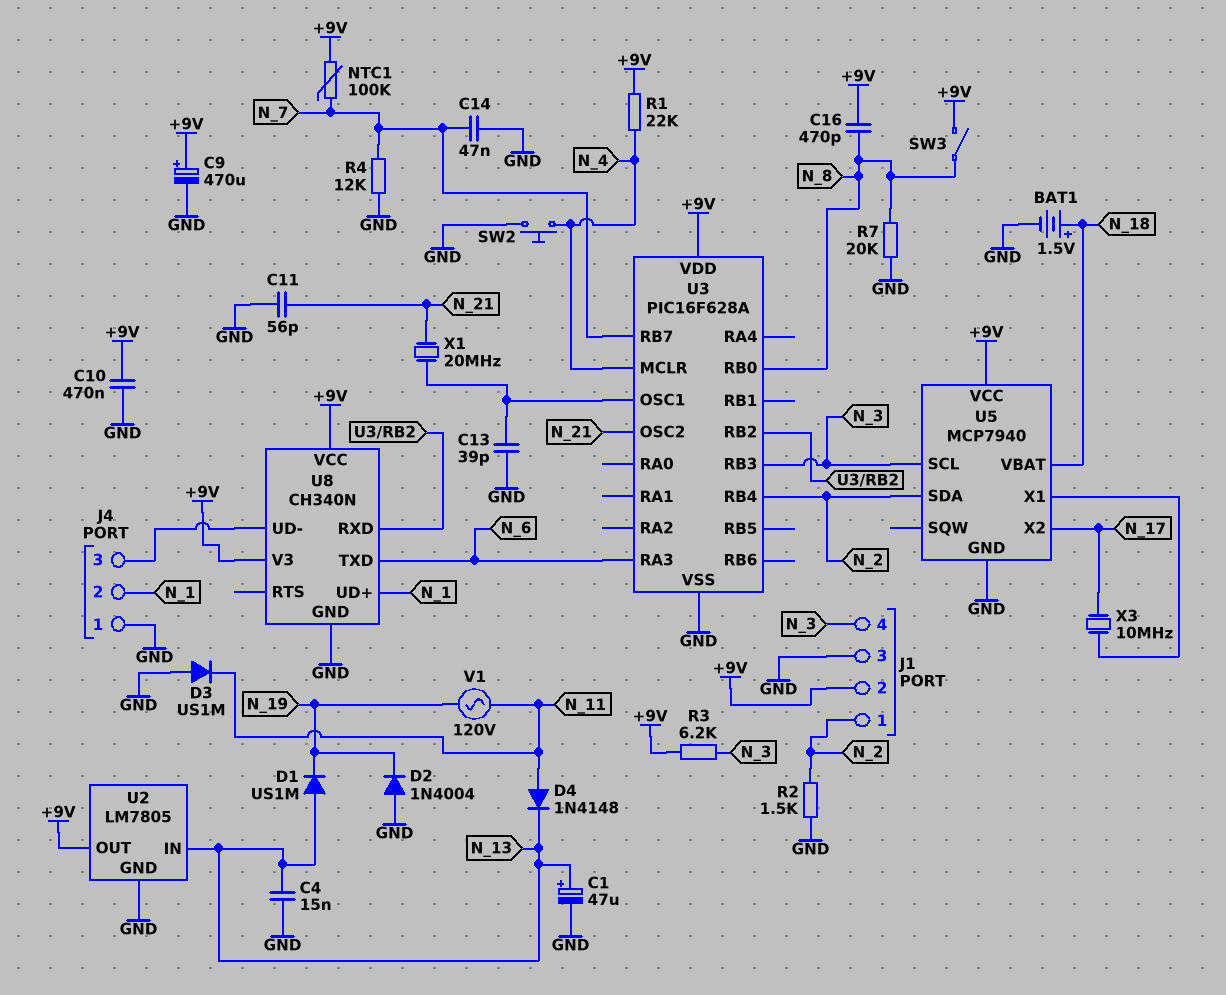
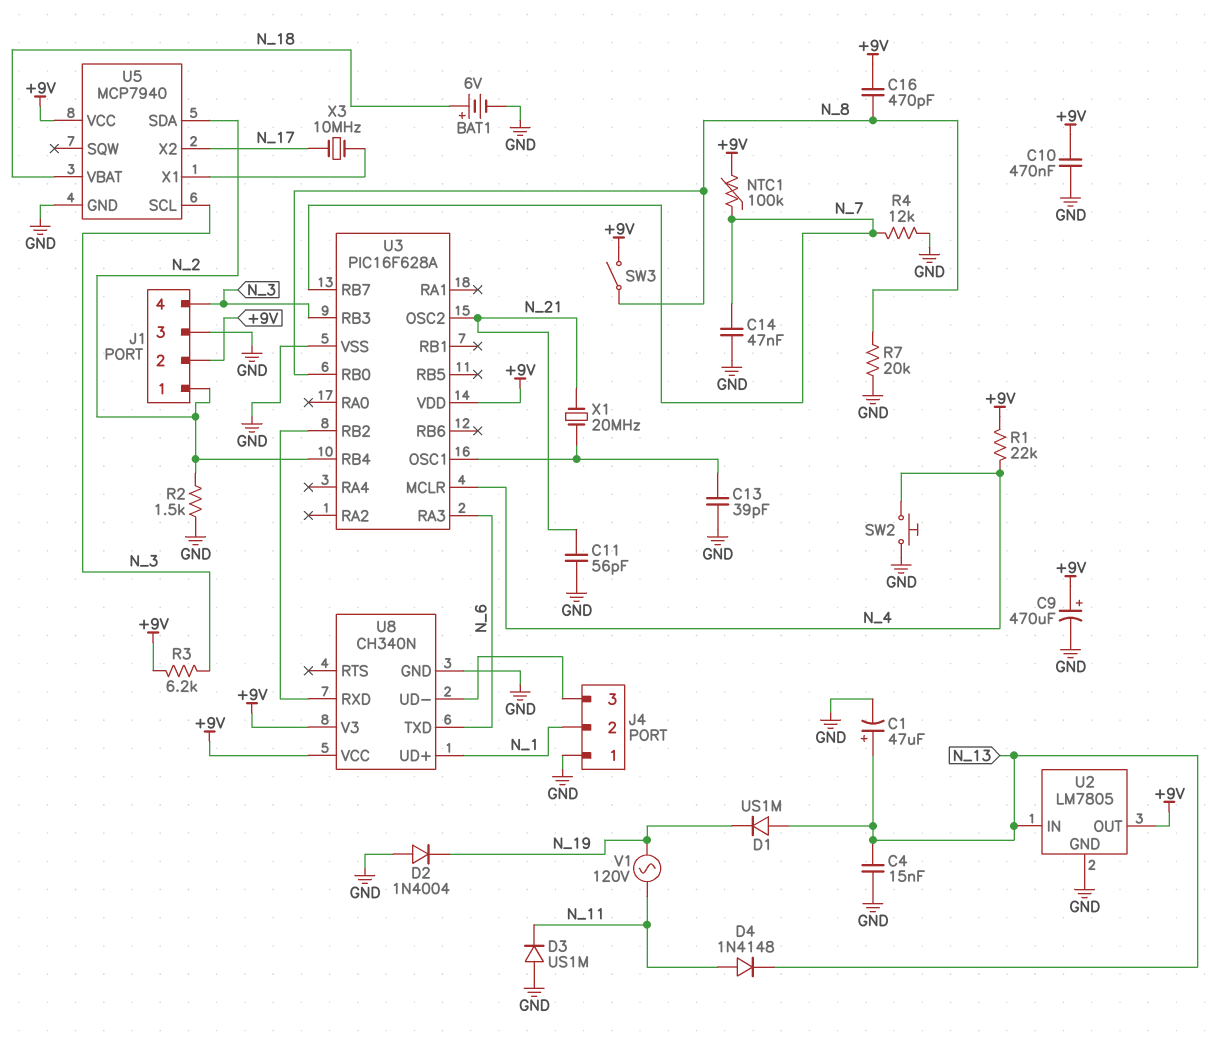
BAT1: 1.5V (plus N_18, minus GND) -> 6V (plus N_18, minus GND)

